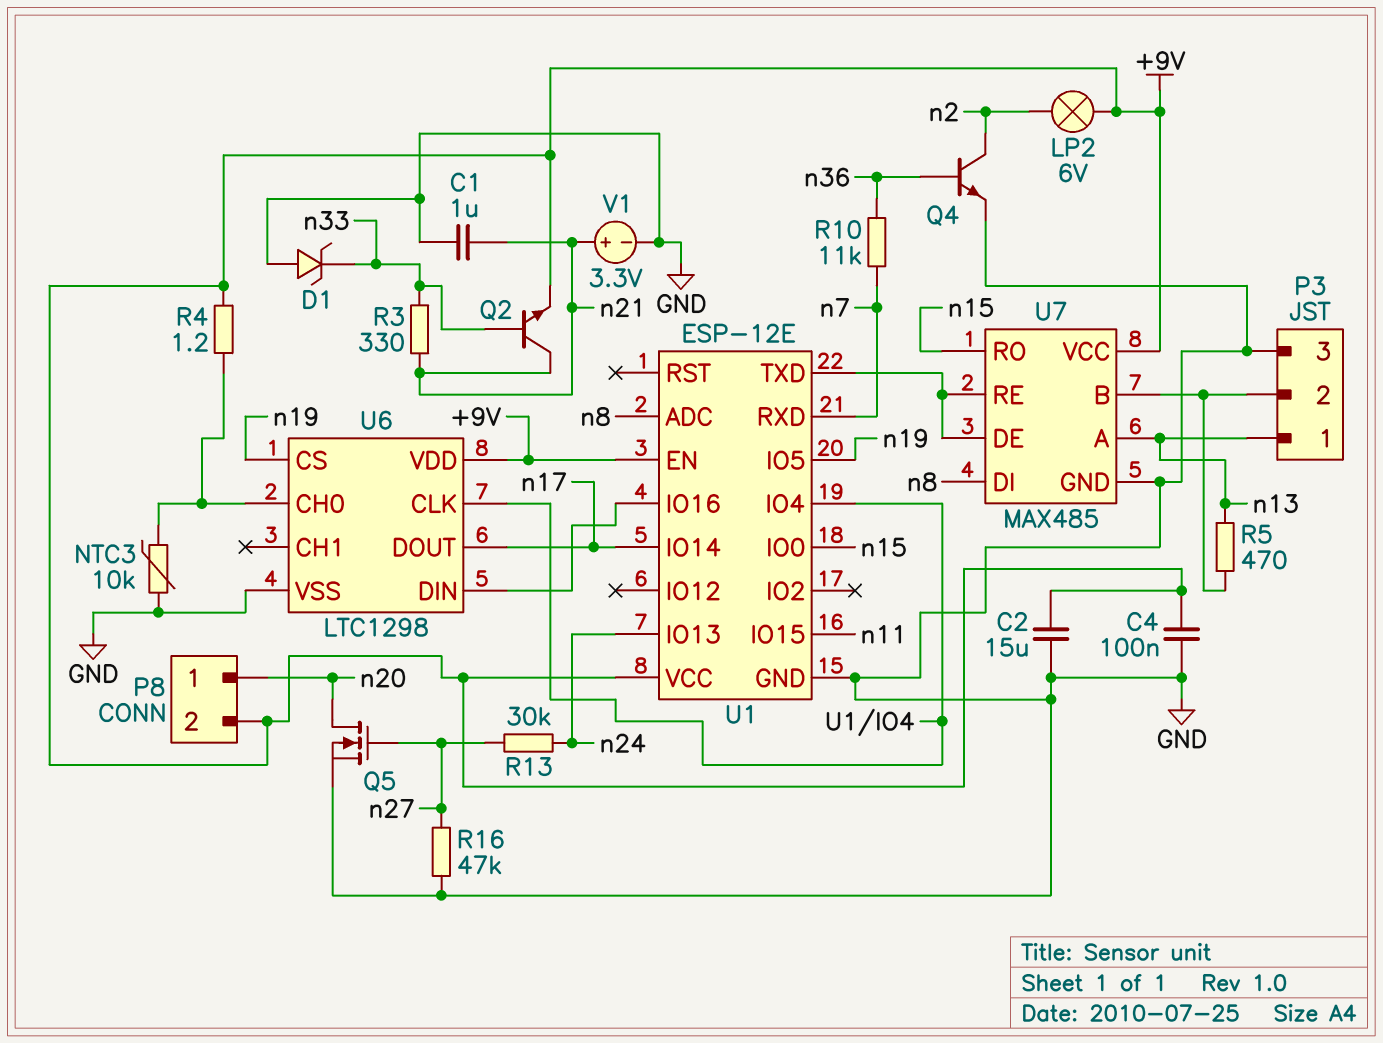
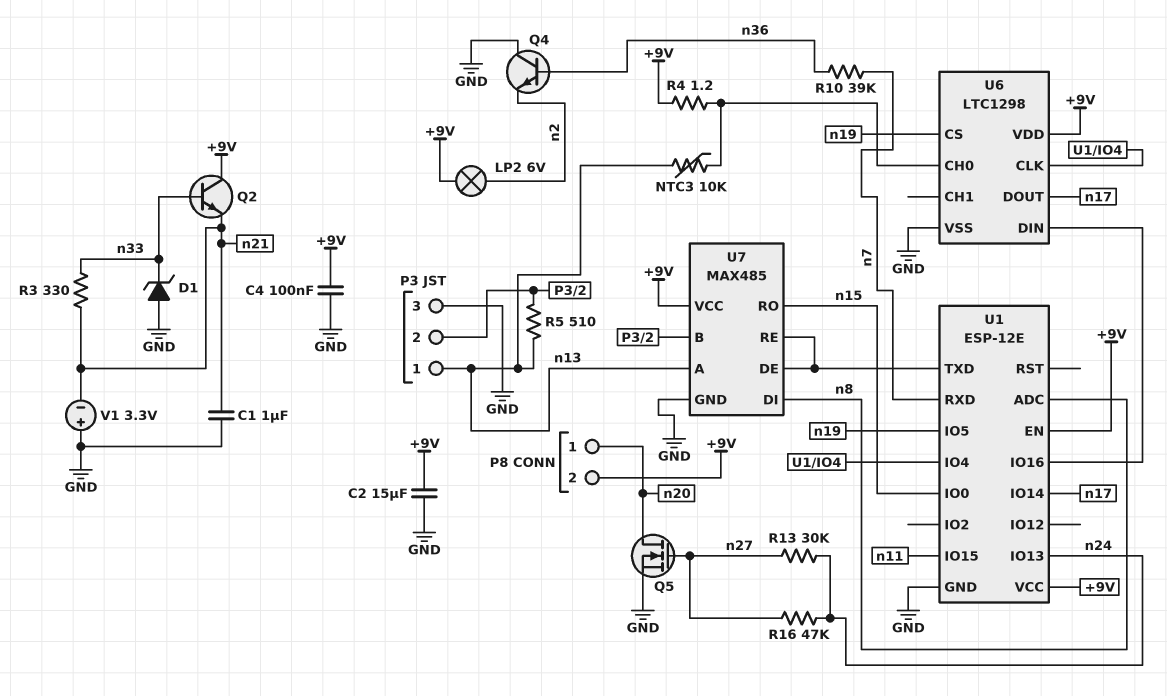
NTC3: 10k (GND, U6/CH0) -> 10k (U6/CH0, n13)
Q2: NPN (B n33, C n21, E +9V) -> NPN (B n33, C +9V, E n21)
Q4: NPN (B n36, C n2, E GND) -> NPN (B n36, C GND, E n2)
R5: 470 (P3/2, n13) -> 510 (P3/2, n13)
R10: 11k (n7, n36) -> 39k (n7, n36)
R16: 47k (GND, n27) -> 47k (n24, n27)
V1: 3.3V (plus n21, minus GND) -> 3.3V (plus GND, minus n21)

